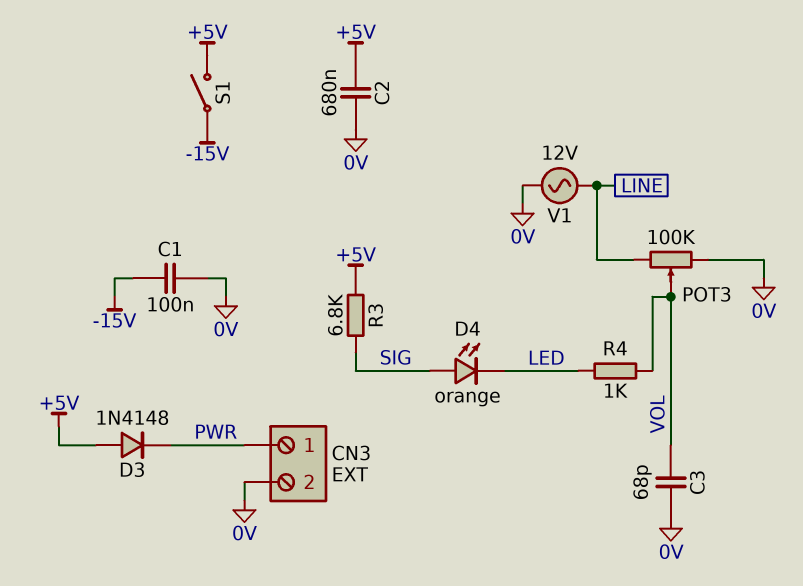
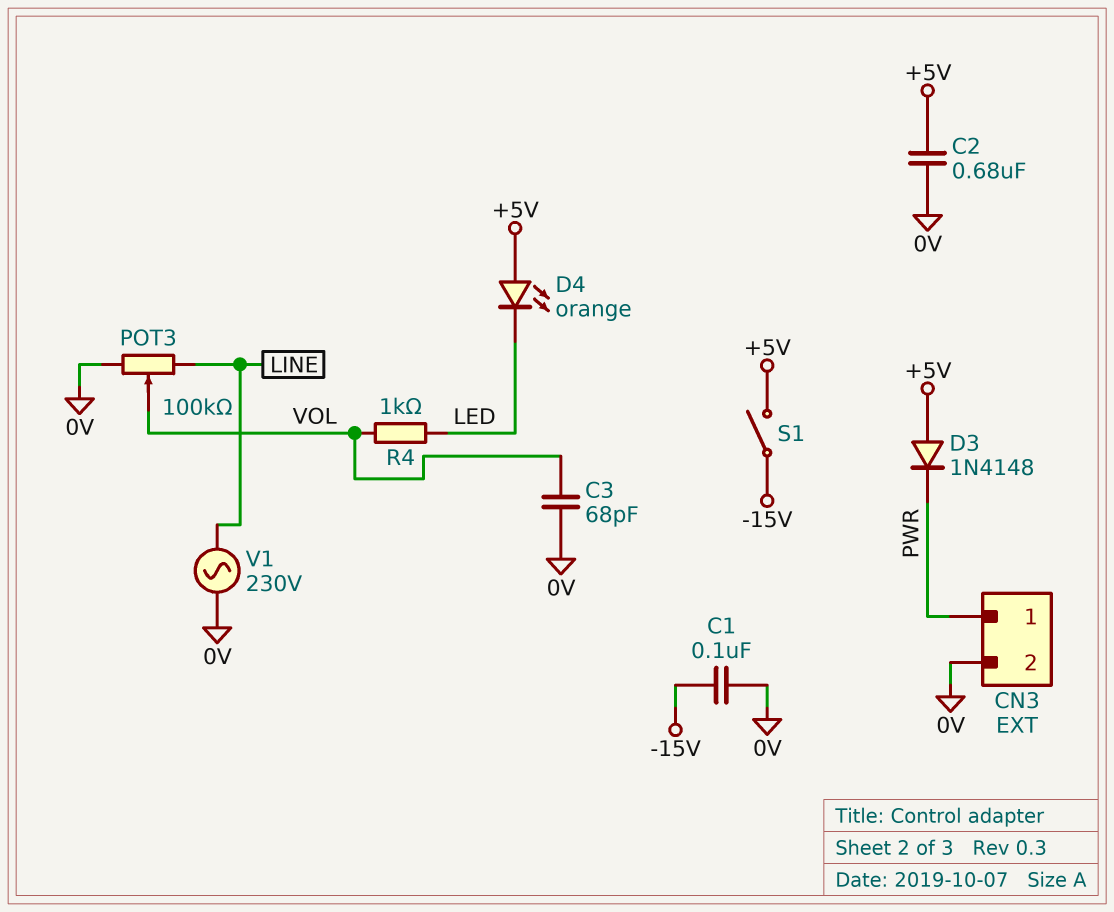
D4: LED orange (A SIG, K LED) -> LED orange (A +5V, K LED)
R3: 6.8k (+5V, SIG) -> none
V1: AC 12V (0V, LINE) -> AC 230V (0V, LINE)

